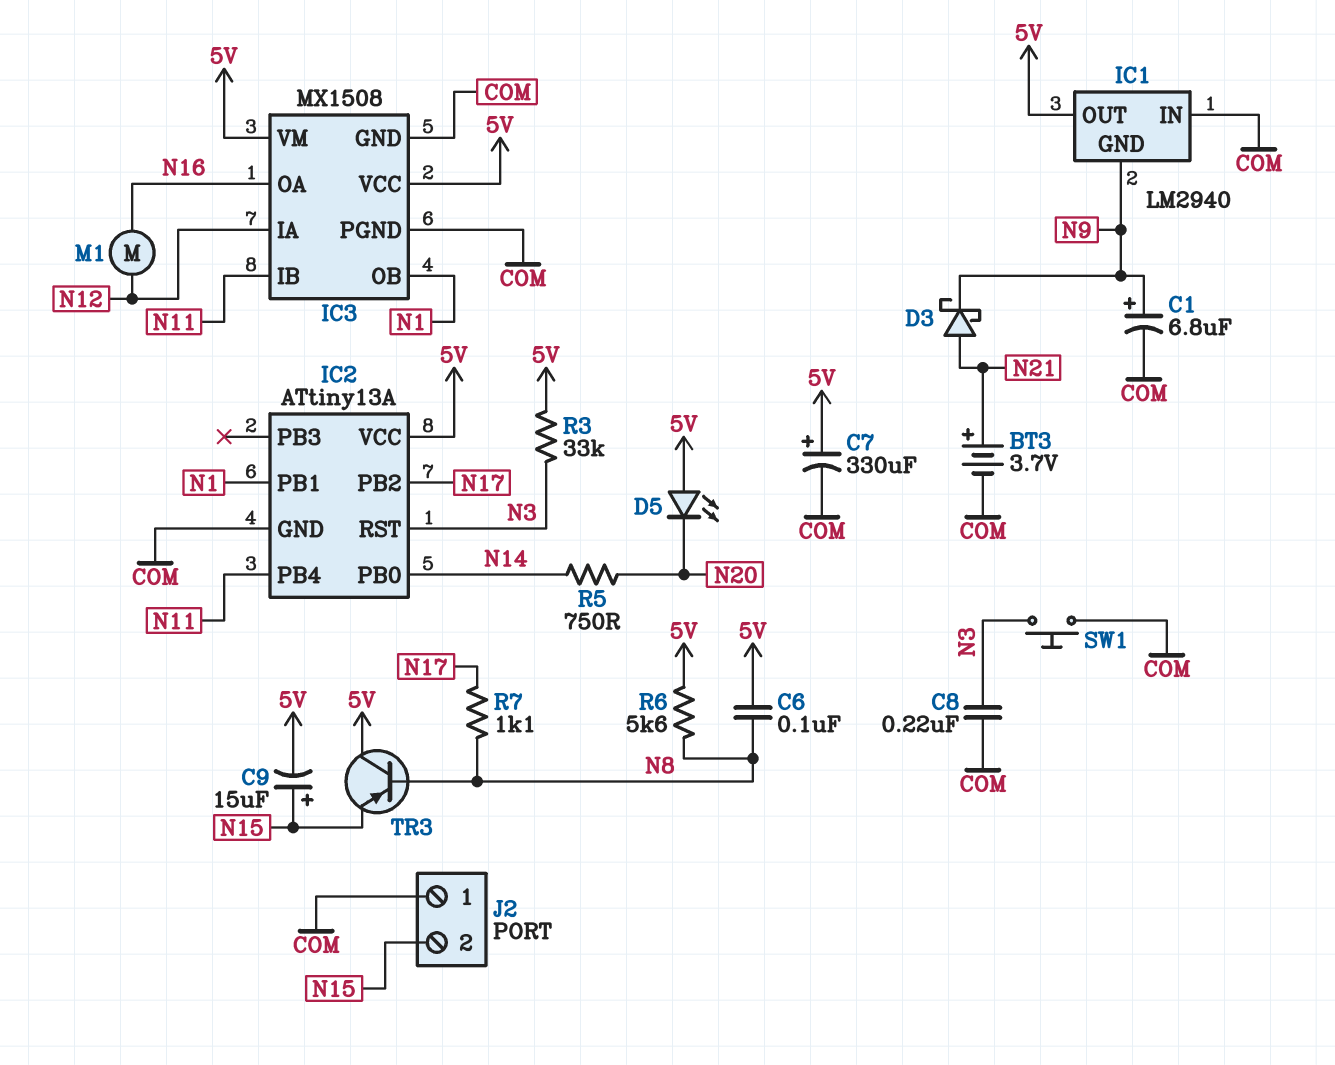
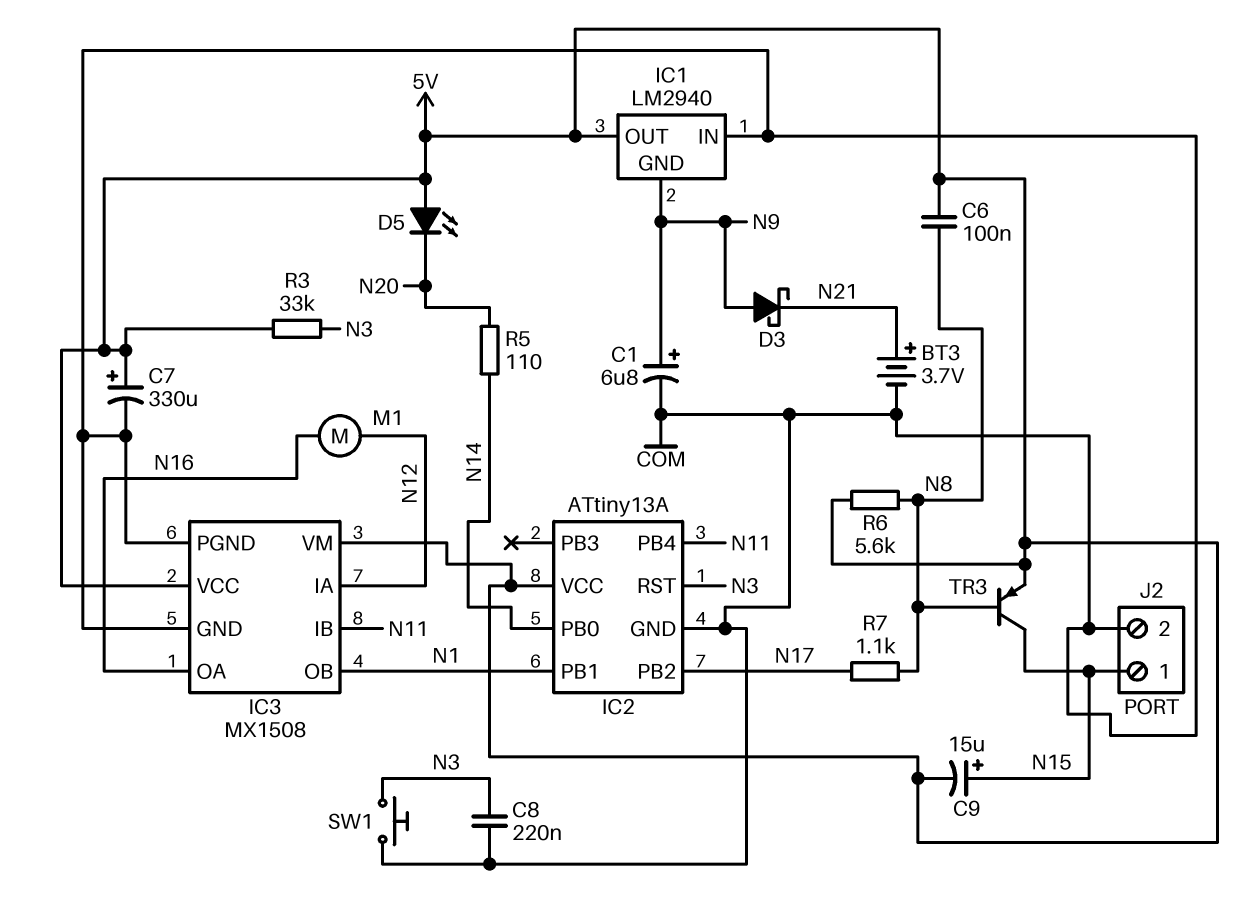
D3: schottky (A N21, K N9) -> schottky (A N9, K N21)
J2 pin 1: COM -> N15
J2 pin 2: N15 -> COM
R5: 750 (N14, N20) -> 110 (N14, N20)
TR3: PNP (B N8, C 5V, E N15) -> PNP (B N8, C N15, E 5V)

